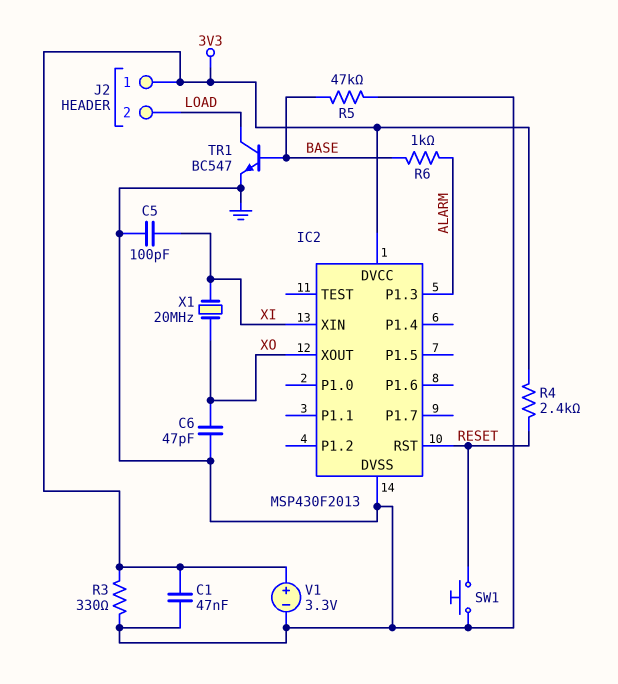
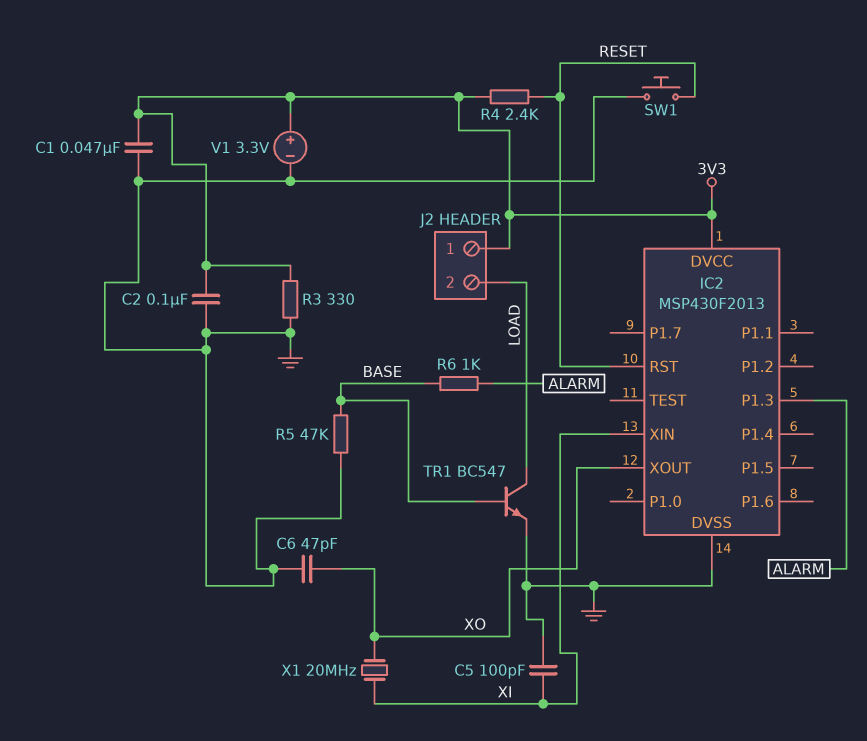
C2: none -> 100nF (3V3, GND)

